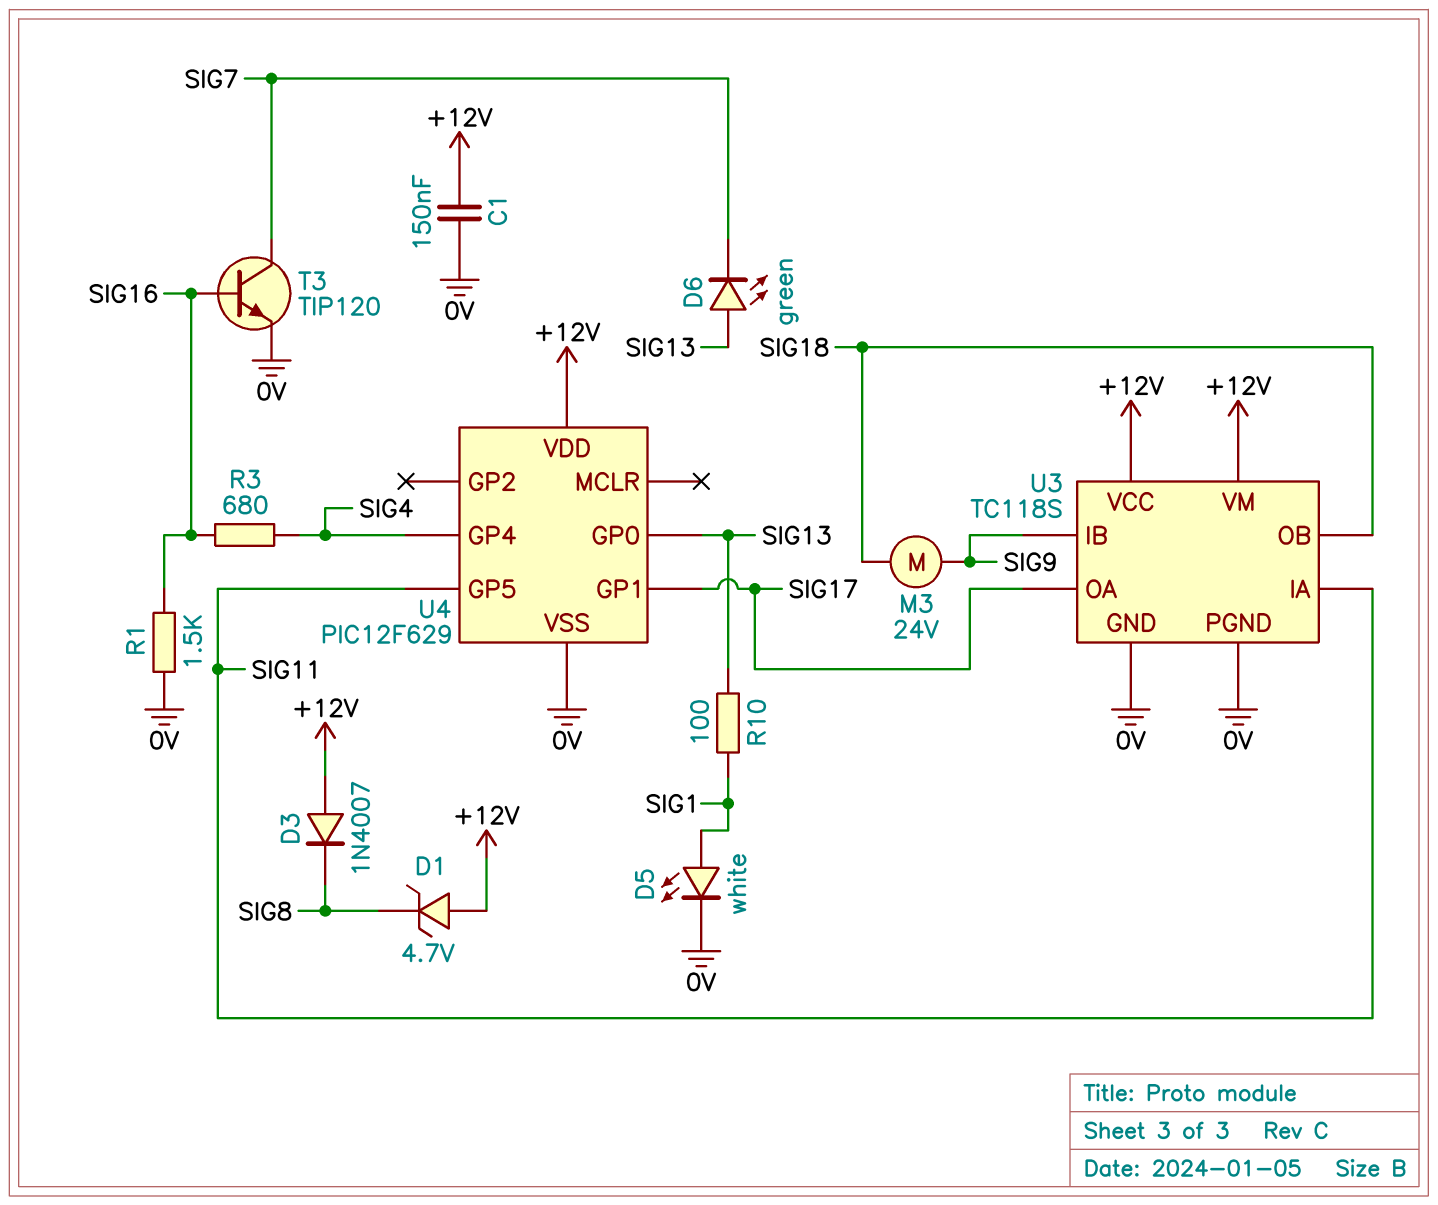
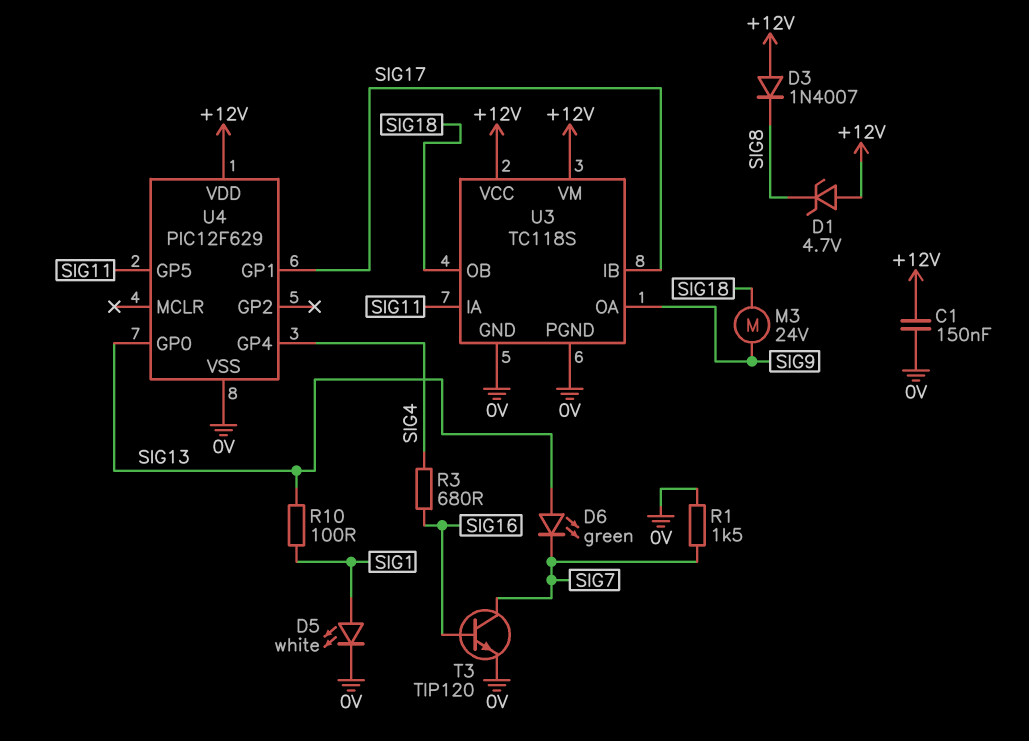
R1: 1.5k (0V, SIG16) -> 1.5k (0V, SIG7)
U3 pin IB: SIG9 -> SIG17
U3 pin OA: SIG17 -> SIG9

